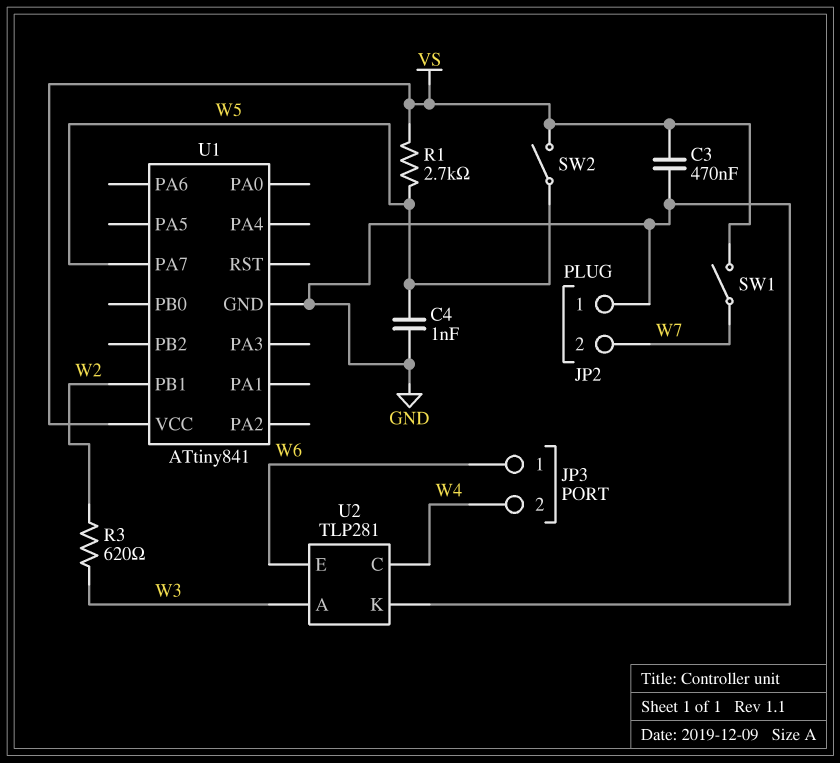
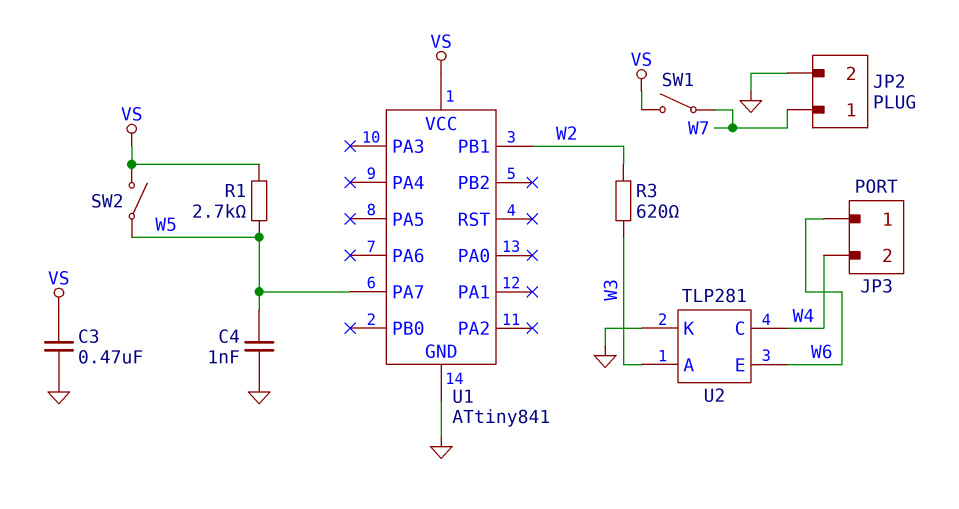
JP2 pin 1: GND -> W7
JP2 pin 2: W7 -> GND

